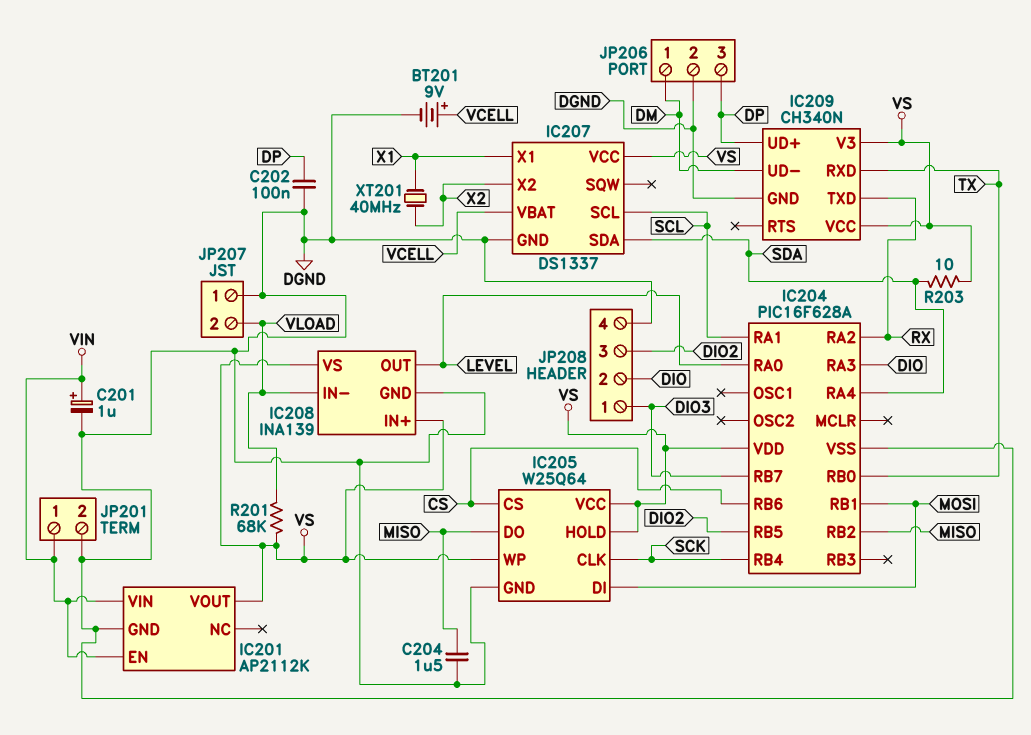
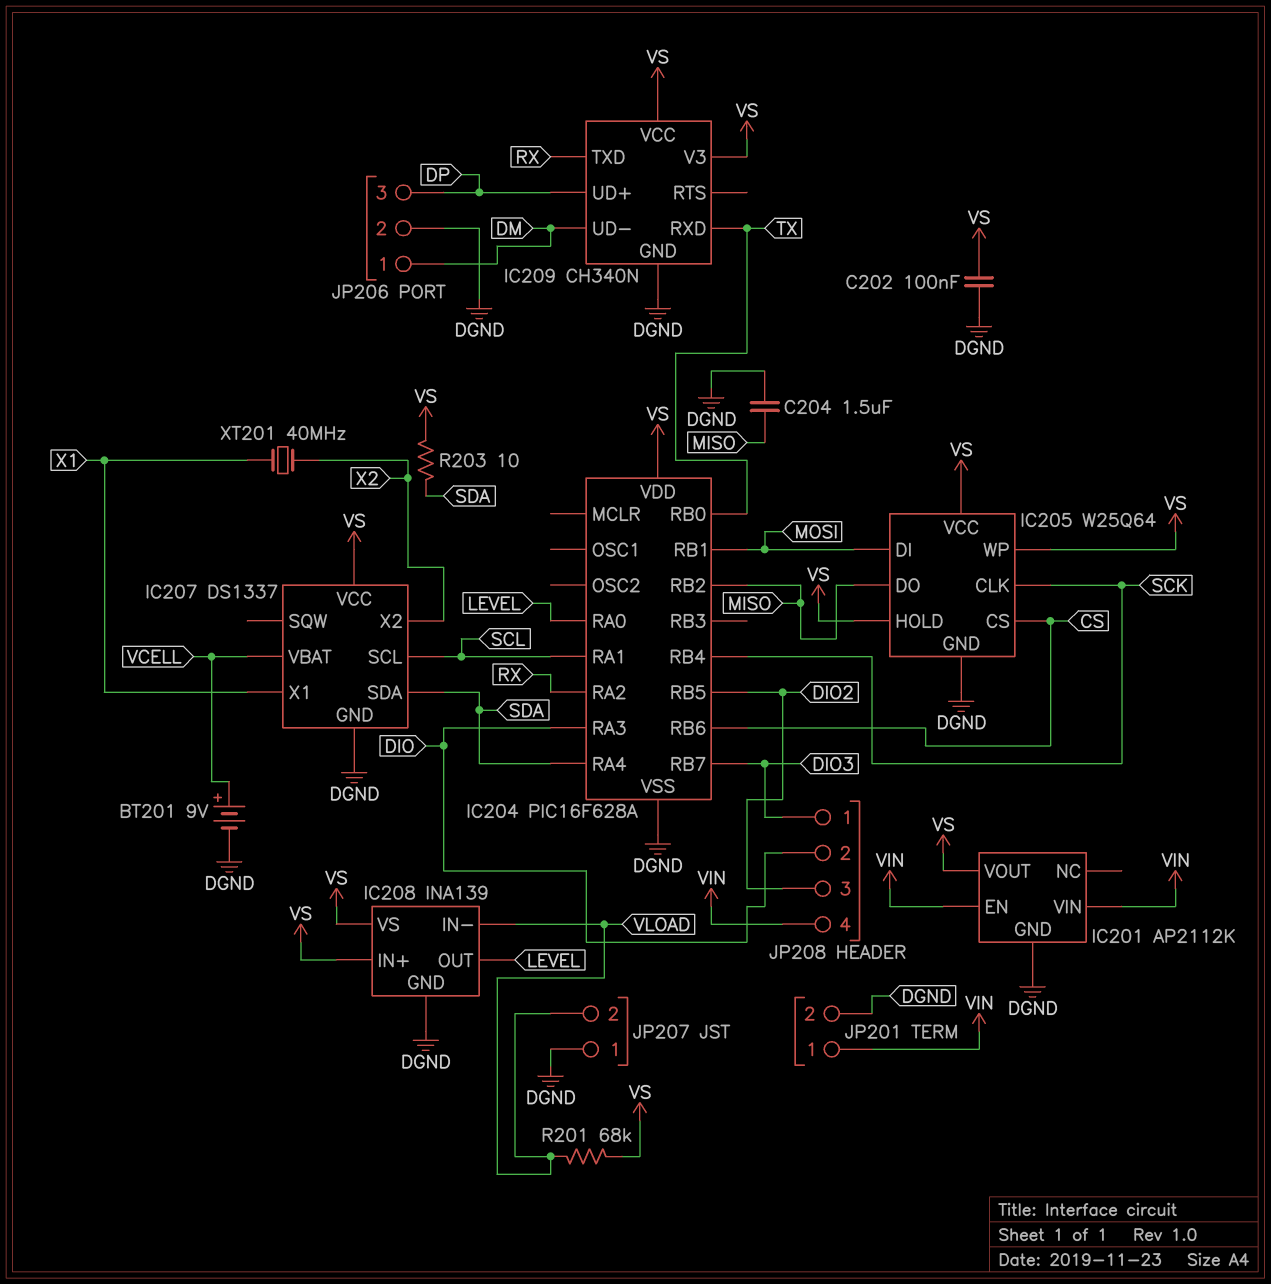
C201: 1uF (plus VIN, minus DGND) -> none
C202: 100nF (DGND, DP) -> 100nF (DGND, VS)
JP208 pin 4: DGND -> VIN

